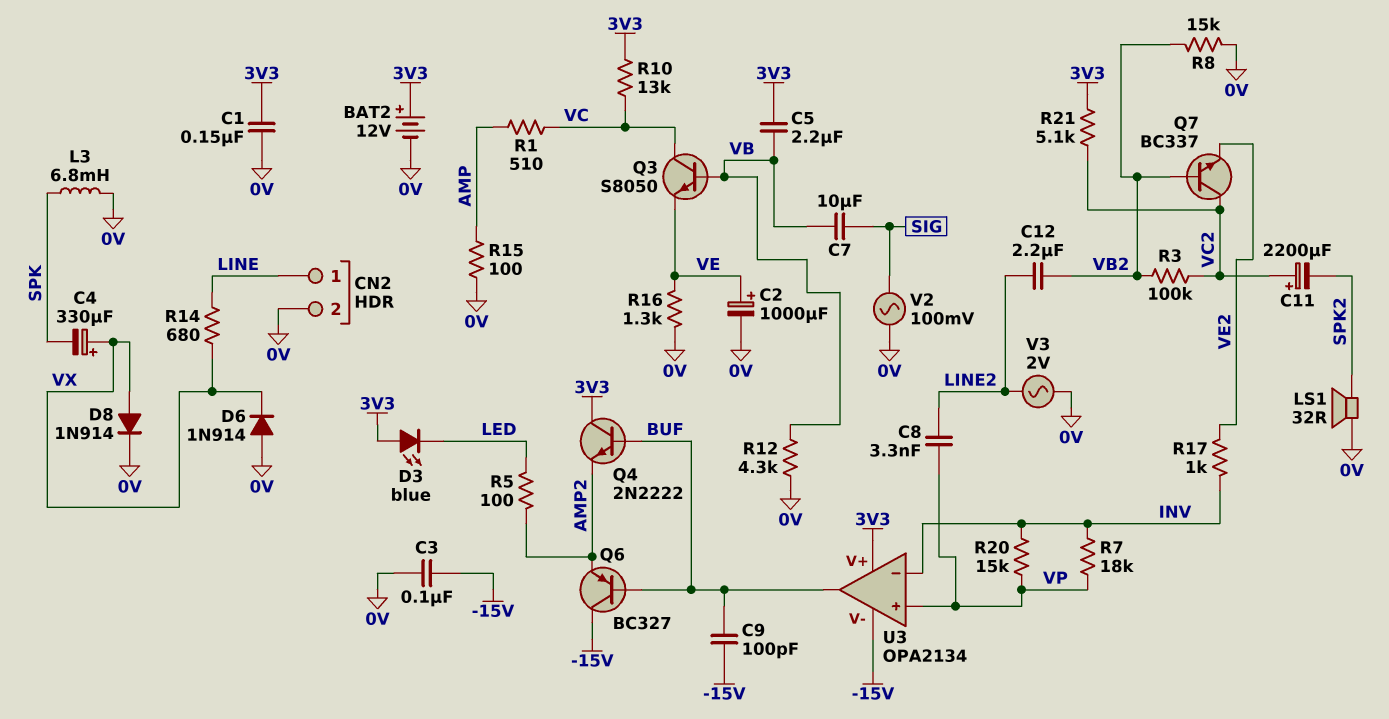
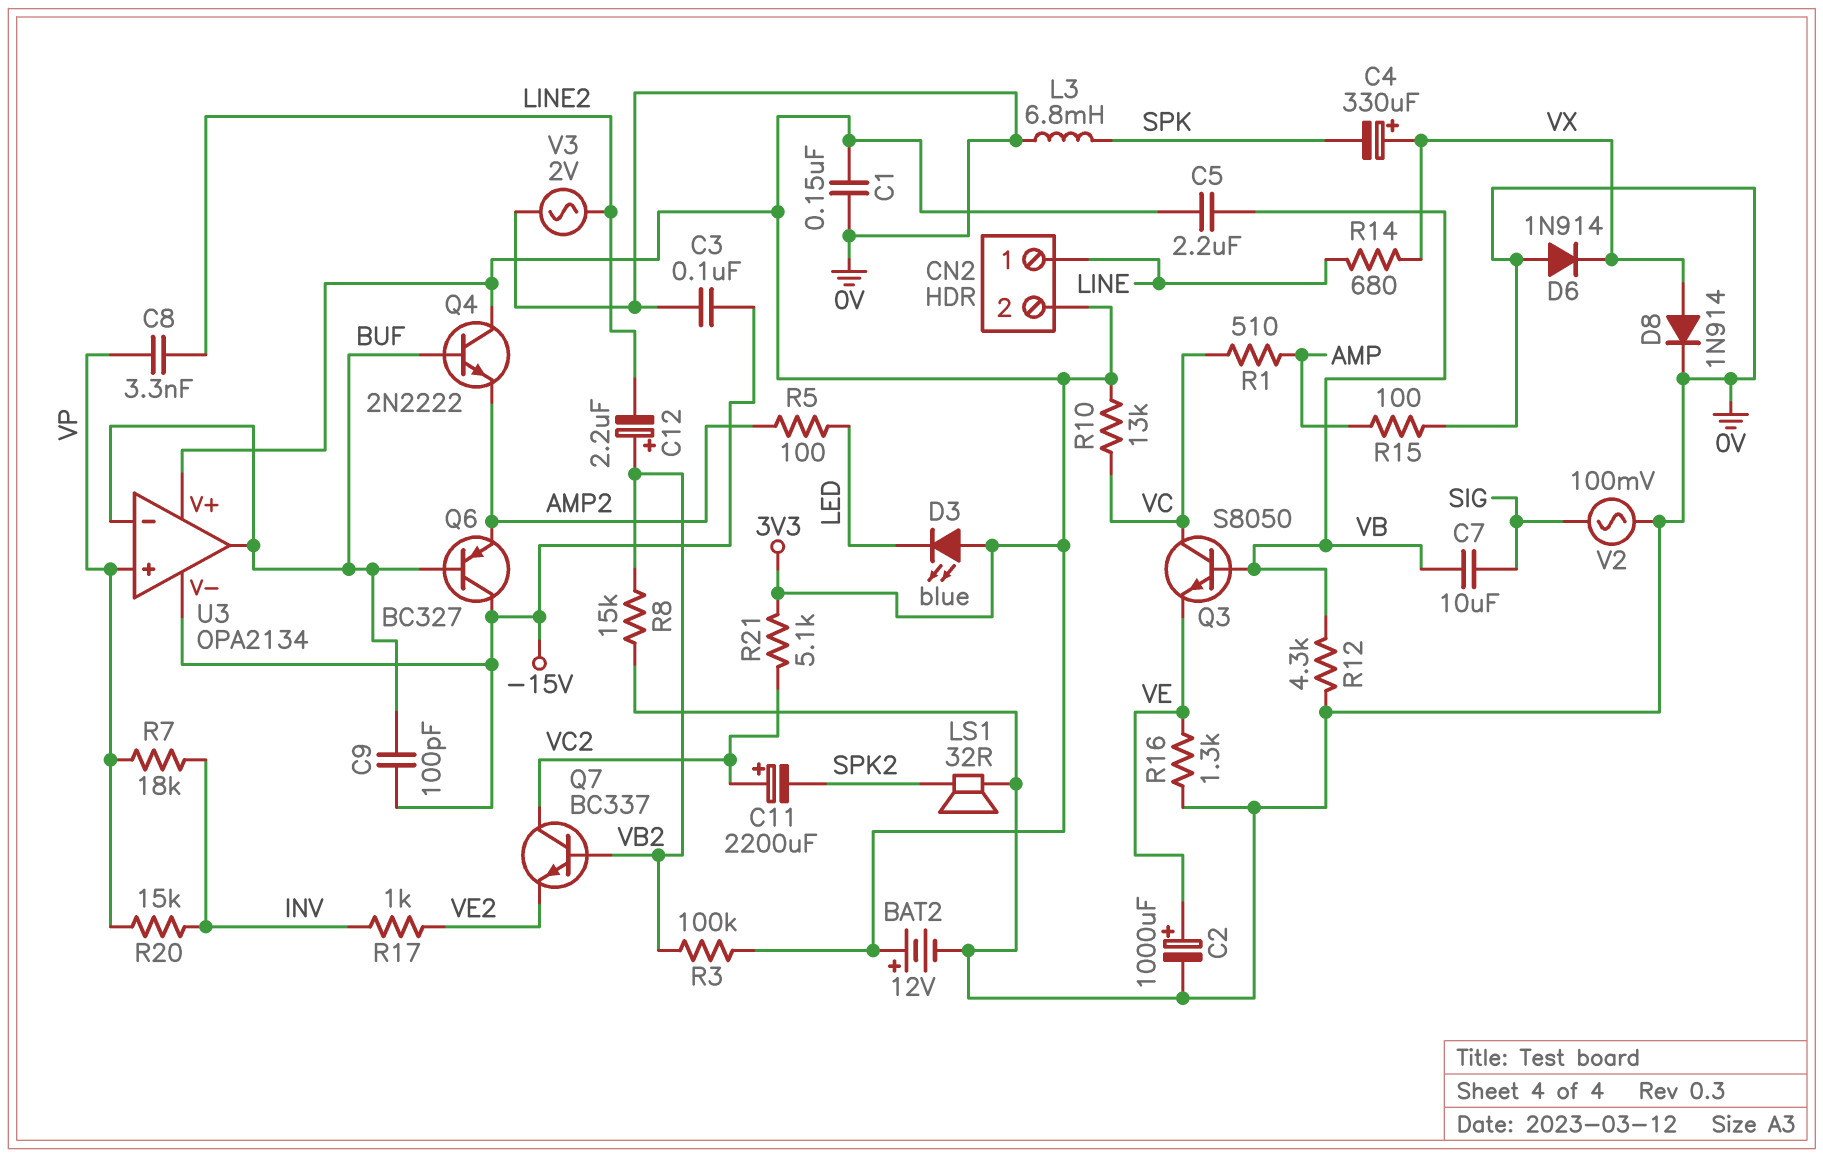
C12: 2.2uF (LINE2, VB2) -> 2.2uF (plus VB2, minus LINE2)
CN2 pin 2: 0V -> 3V3
R3: 100k (VB2, VC2) -> 100k (3V3, VB2)
U3 pin in-: INV -> BUF

